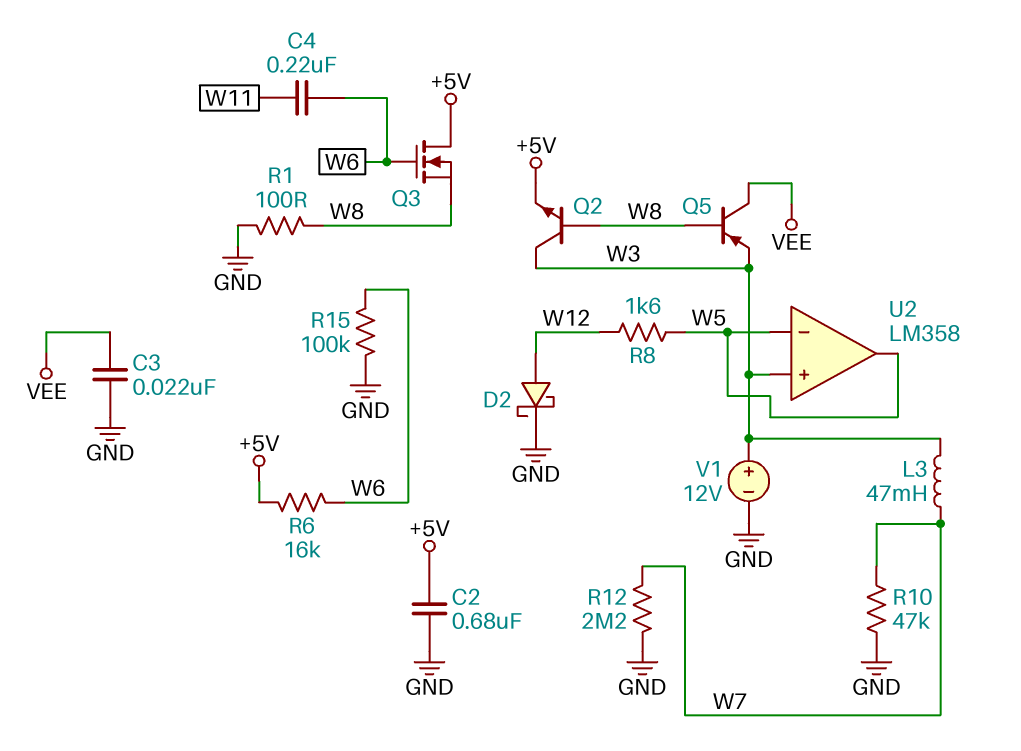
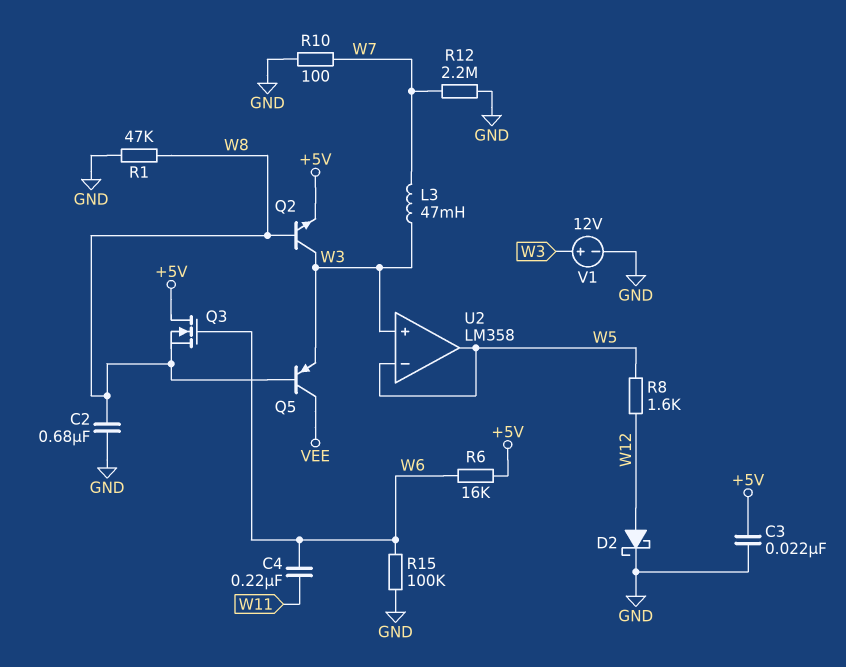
C2: 680nF (+5V, GND) -> 680nF (GND, W8)
C3: 22nF (GND, VEE) -> 22nF (+5V, GND)
R1: 100 (GND, W8) -> 47k (GND, W8)
R10: 47k (GND, W7) -> 100 (GND, W7)

